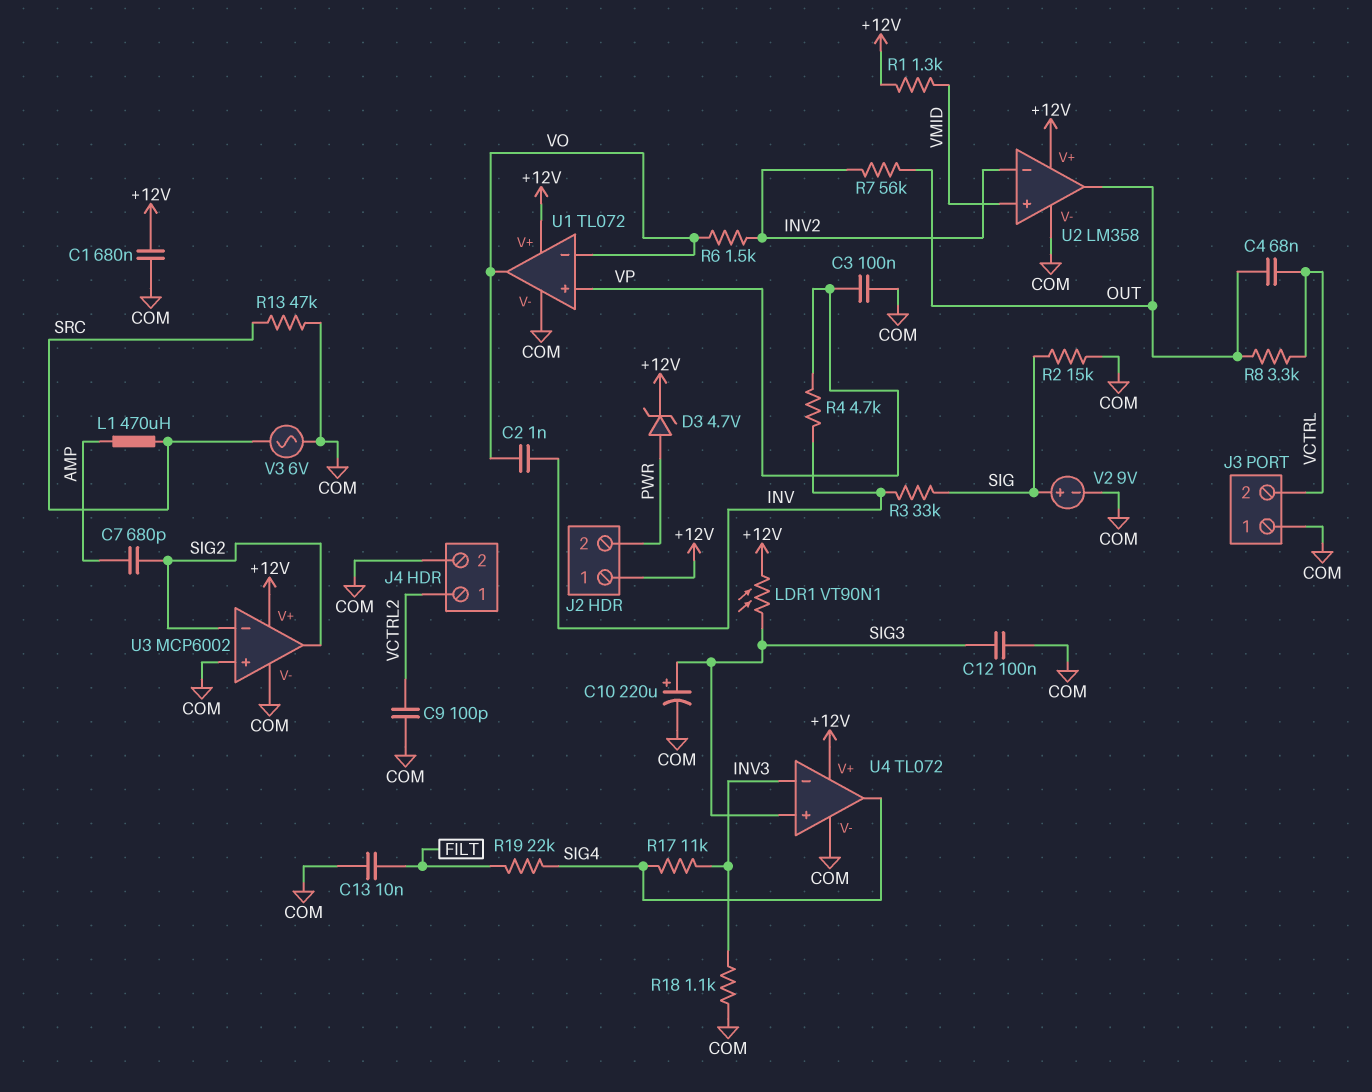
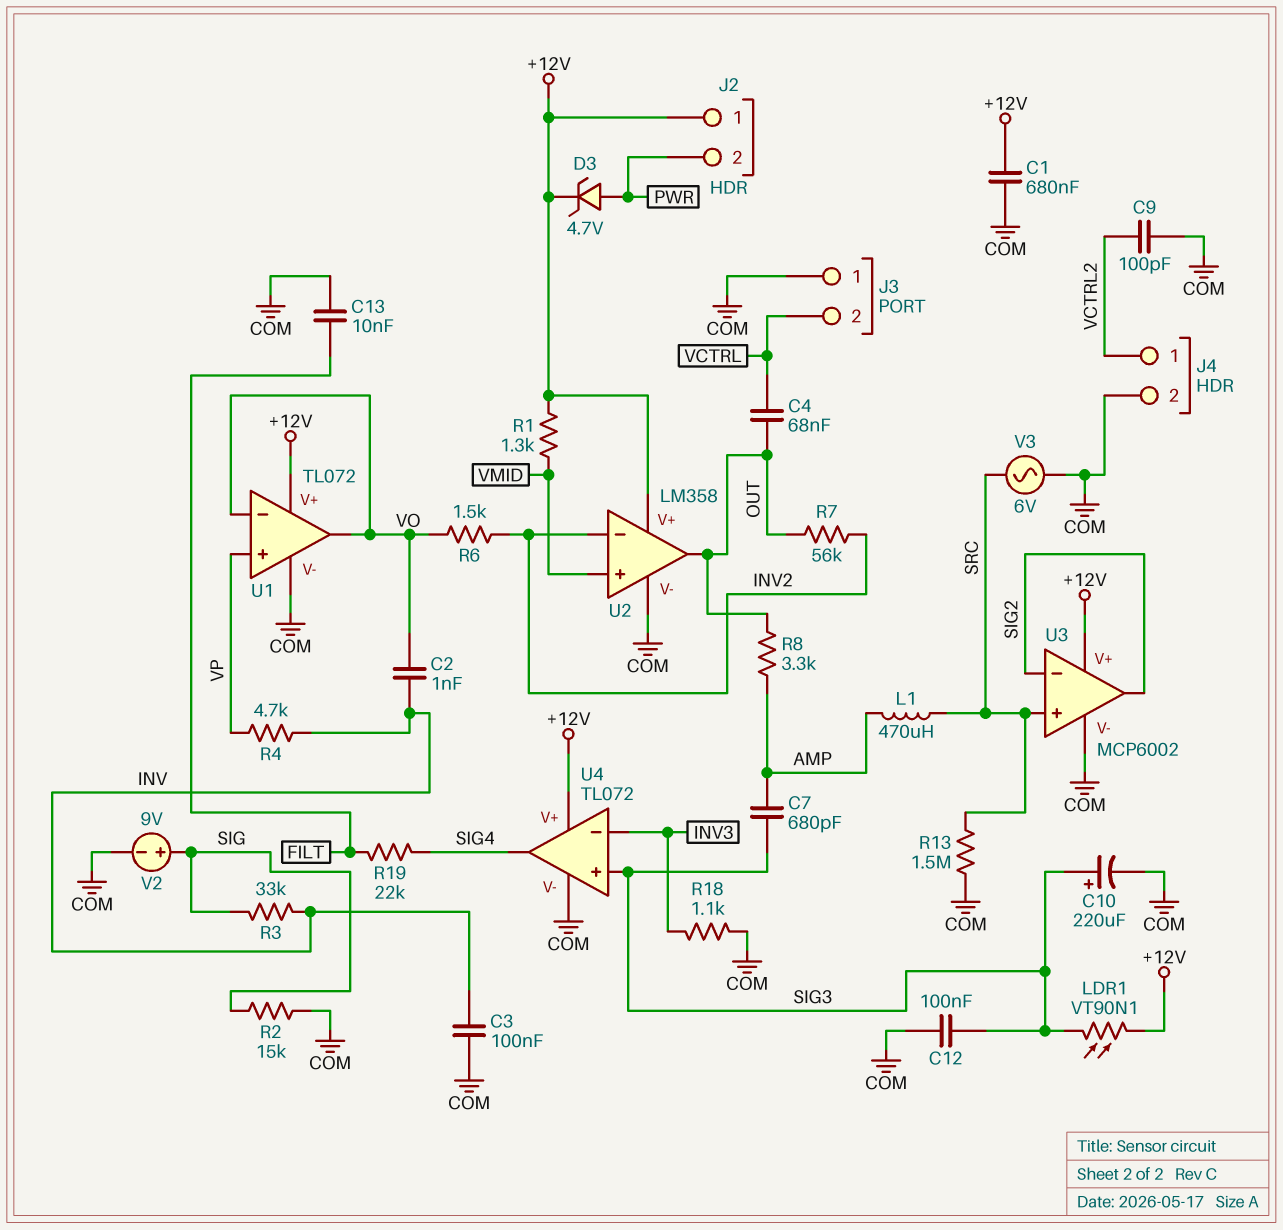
C3: 100nF (COM, VP) -> 100nF (COM, INV)
C7: 680pF (AMP, SIG2) -> 680pF (AMP, SIG3)
R8: 3.3k (OUT, VCTRL) -> 3.3k (AMP, OUT)
R13: 47k (COM, SRC) -> 1.5M (COM, SRC)
R17: 11k (INV3, SIG4) -> none
U3 pin in+: COM -> SRC

